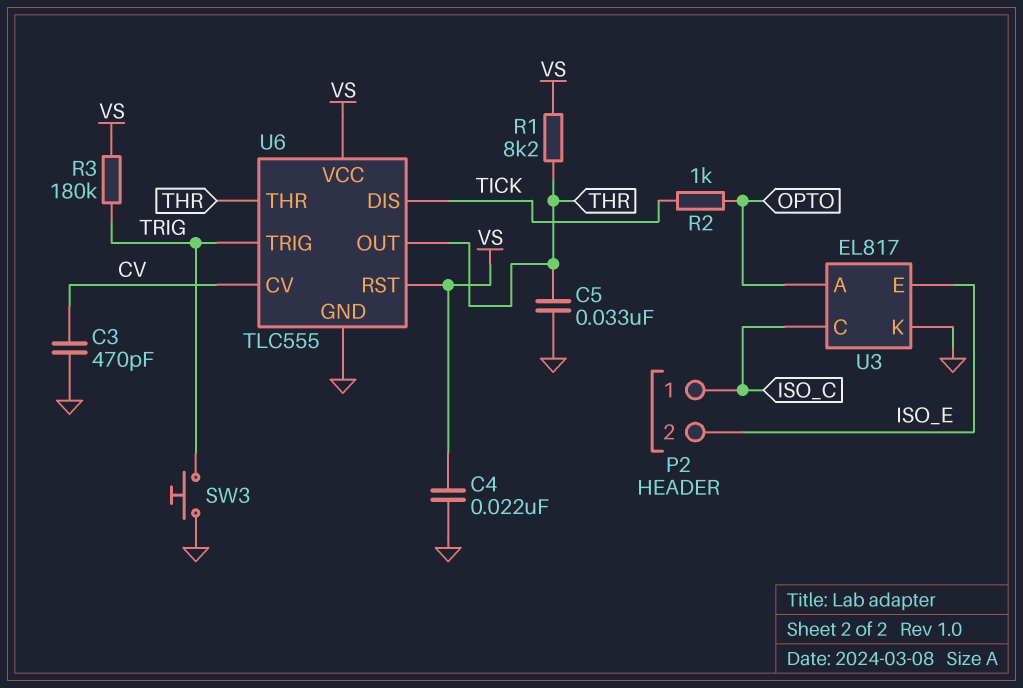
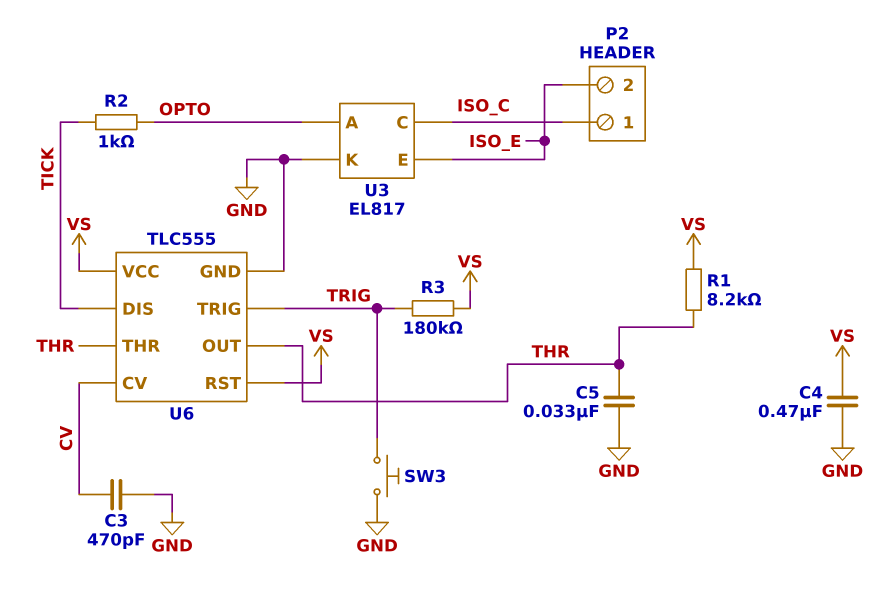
C4: 22nF (GND, VS) -> 470nF (GND, VS)

